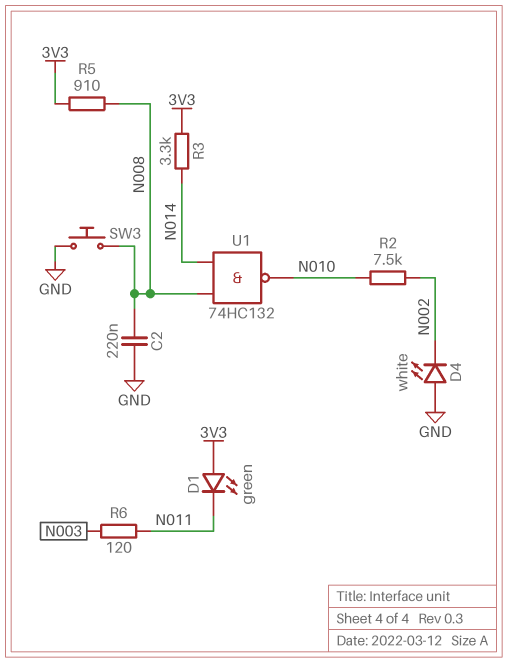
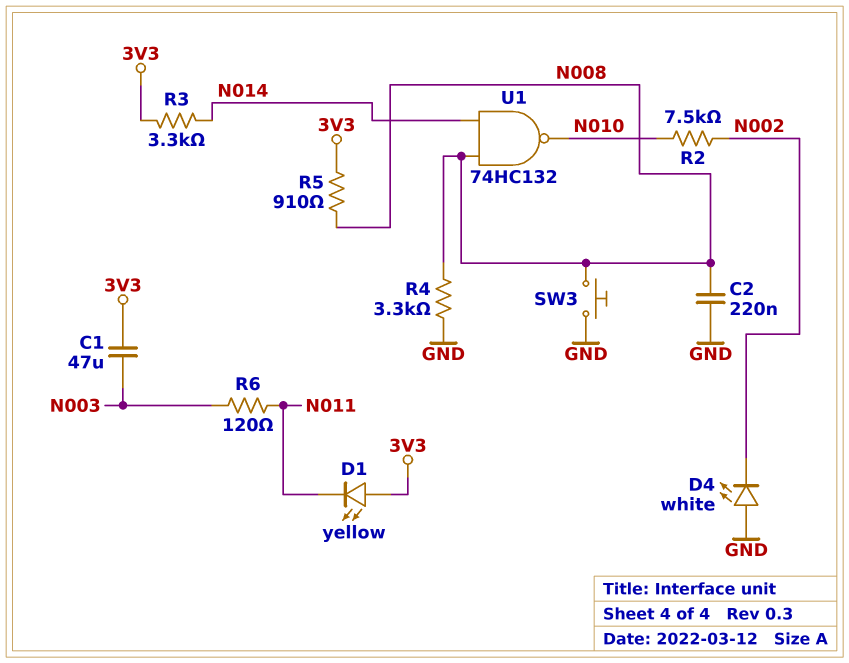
C1: none -> 47uF (3V3, N003)
D1: LED green (A 3V3, K N011) -> LED yellow (A 3V3, K N011)
R4: none -> 3.3k (GND, N008)

